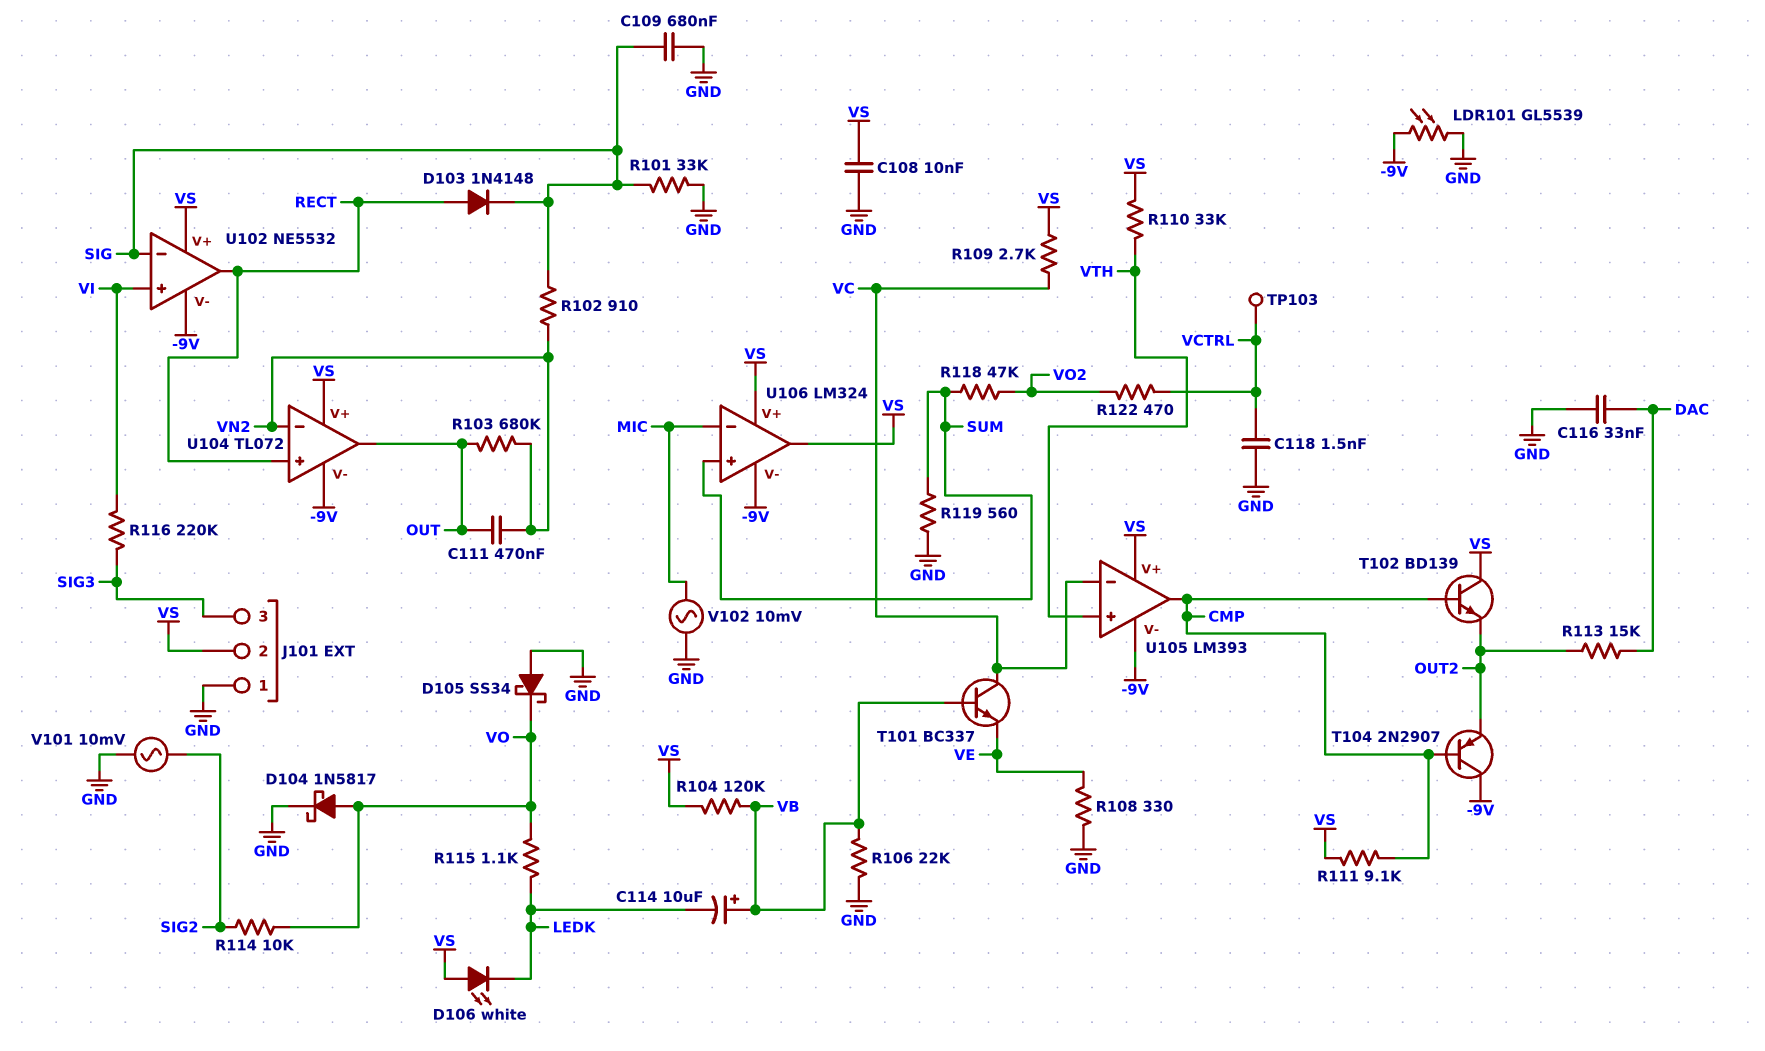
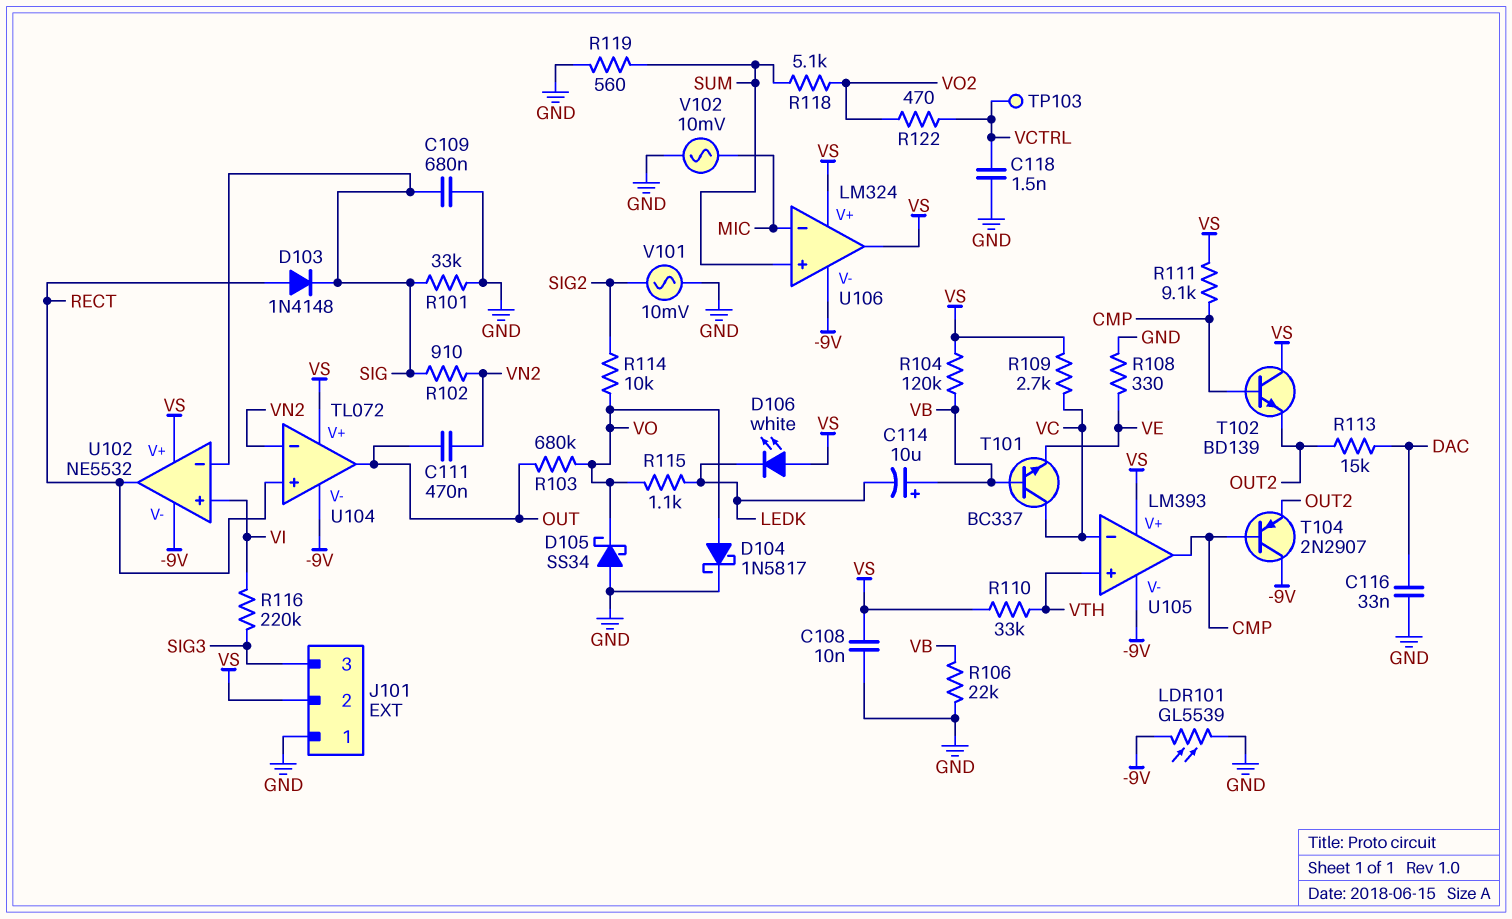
R103: 680k (OUT, VN2) -> 680k (OUT, VO)
R118: 47k (SUM, VO2) -> 5.1k (SUM, VO2)

